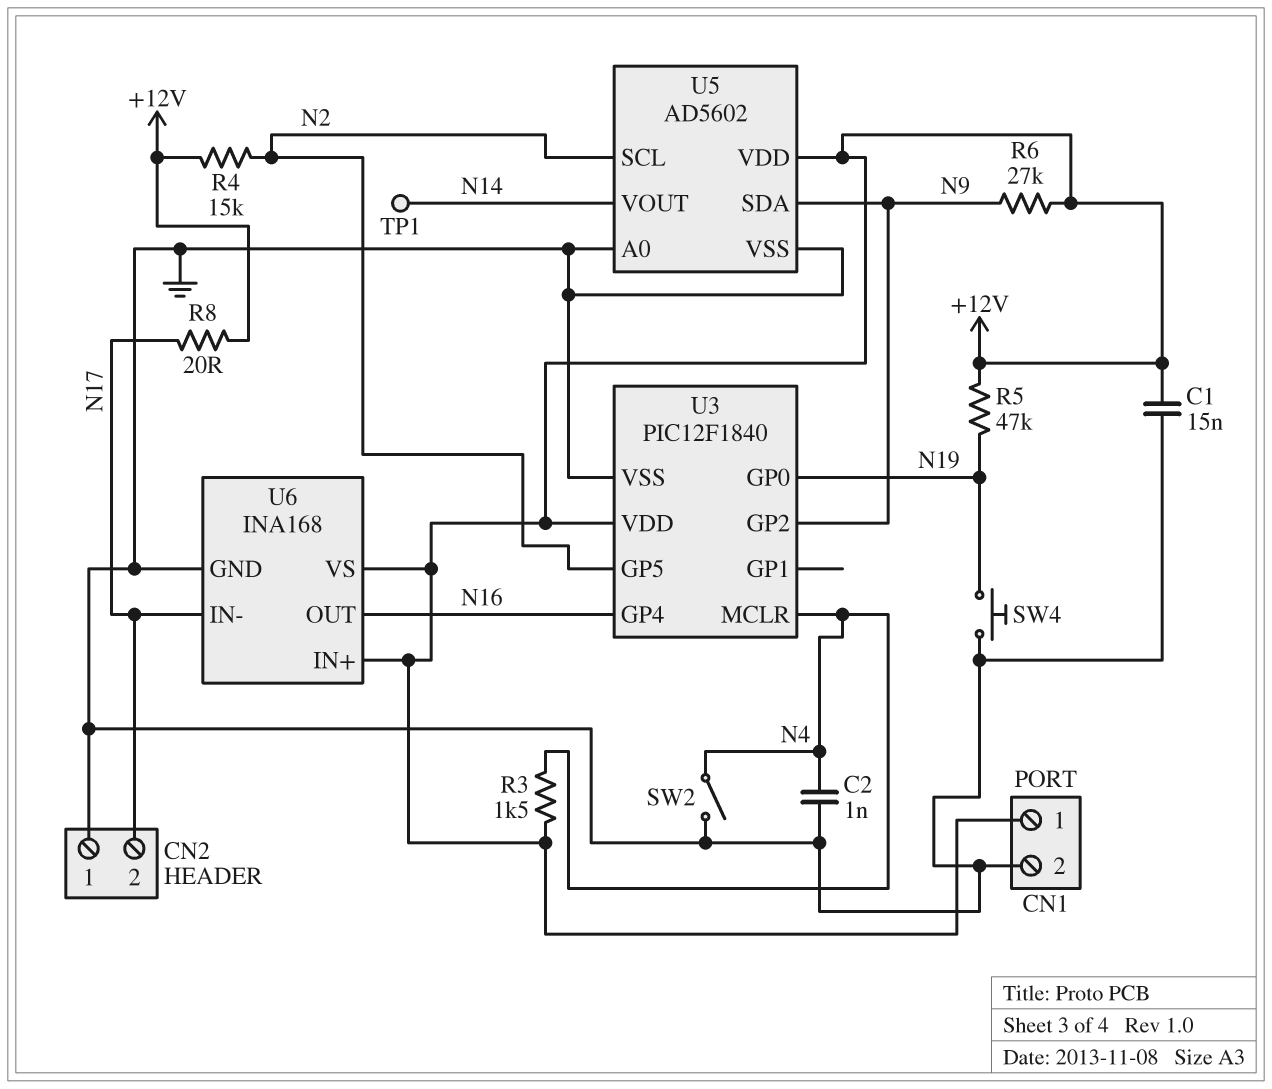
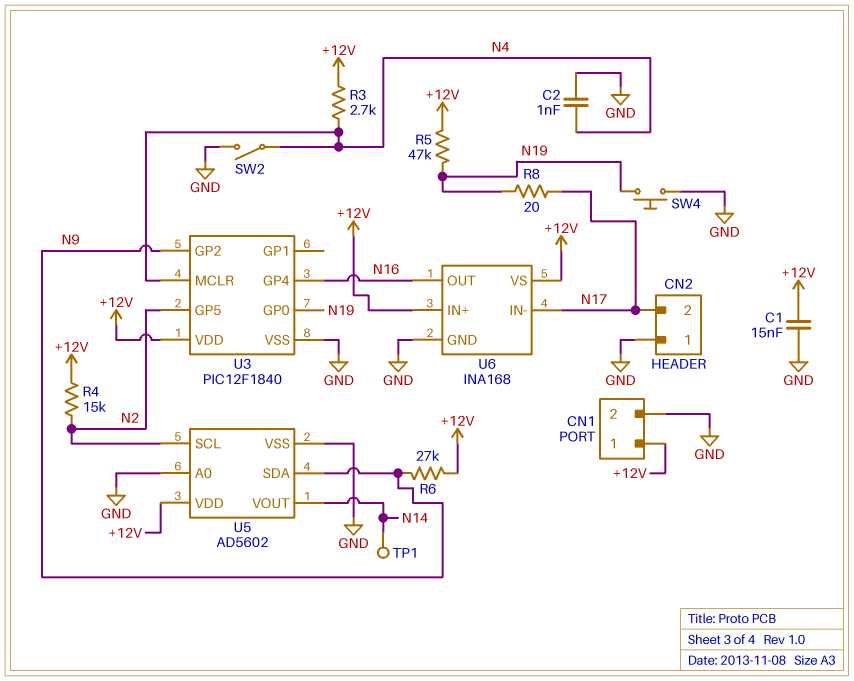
R3: 1.5k (+12V, N4) -> 2.7k (+12V, N4)
R8: 20 (+12V, N17) -> 20 (N17, N19)

